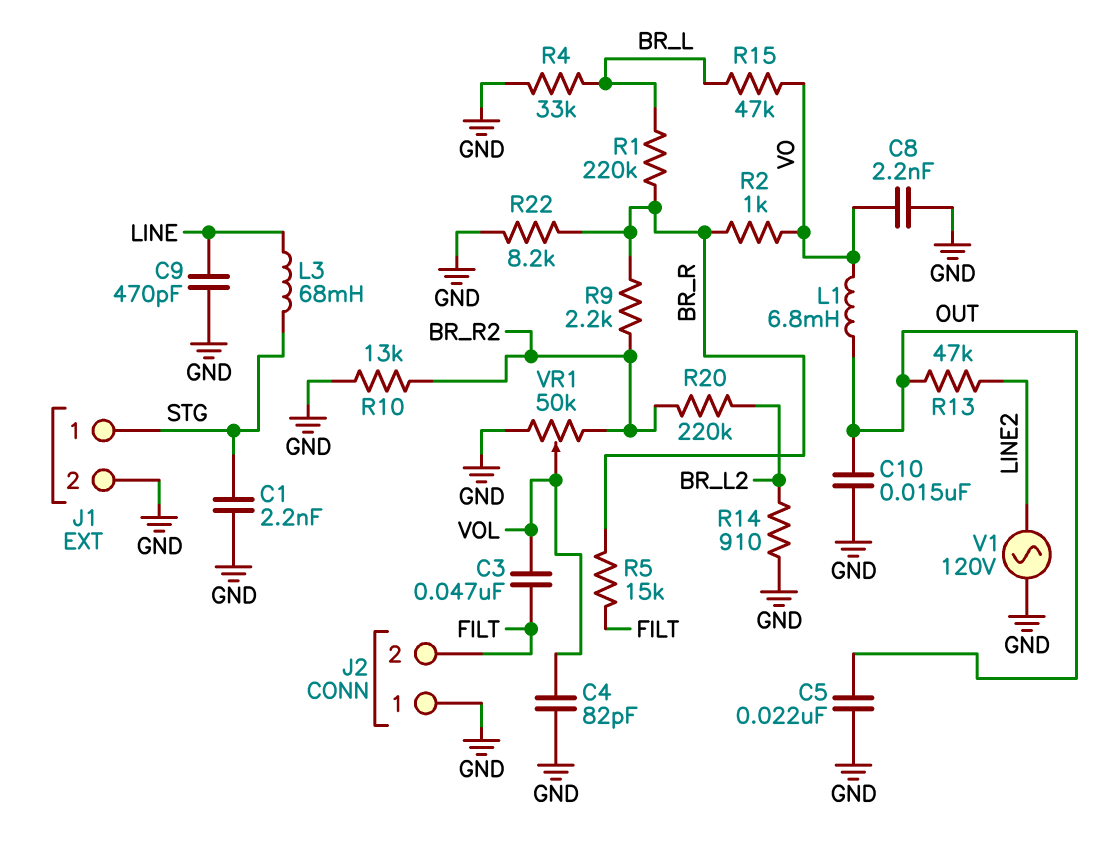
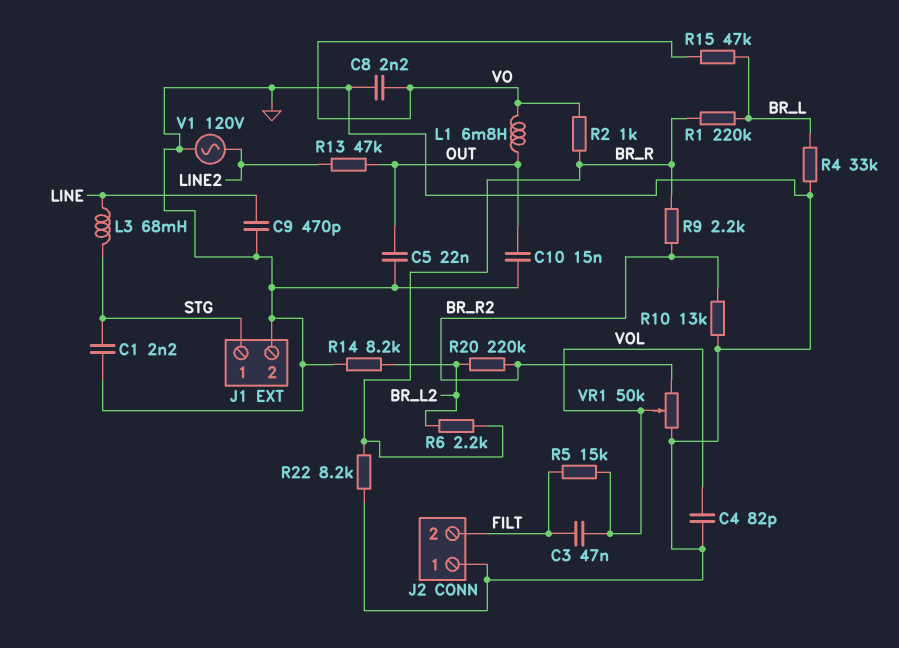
R5: 15k (BR_R, FILT) -> 15k (FILT, VOL)
R6: none -> 2.2k (BR_L2, BR_R)
R14: 910 (BR_L2, GND) -> 8.2k (BR_L2, GND)

